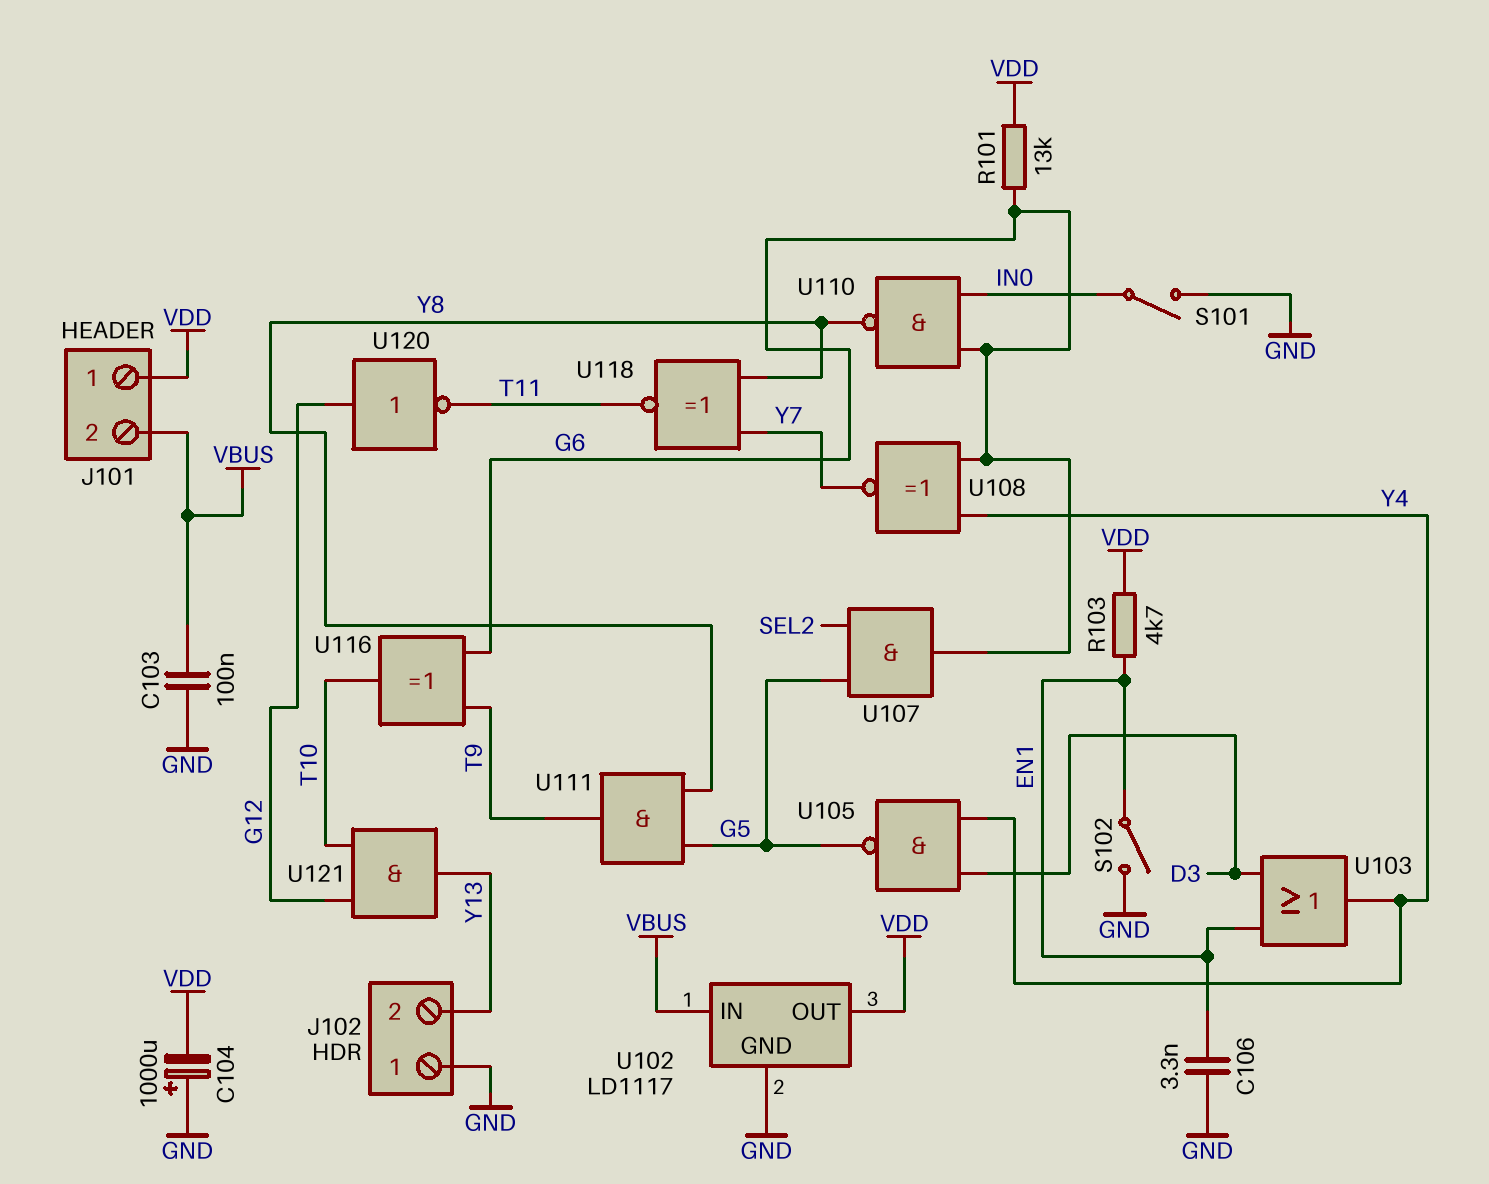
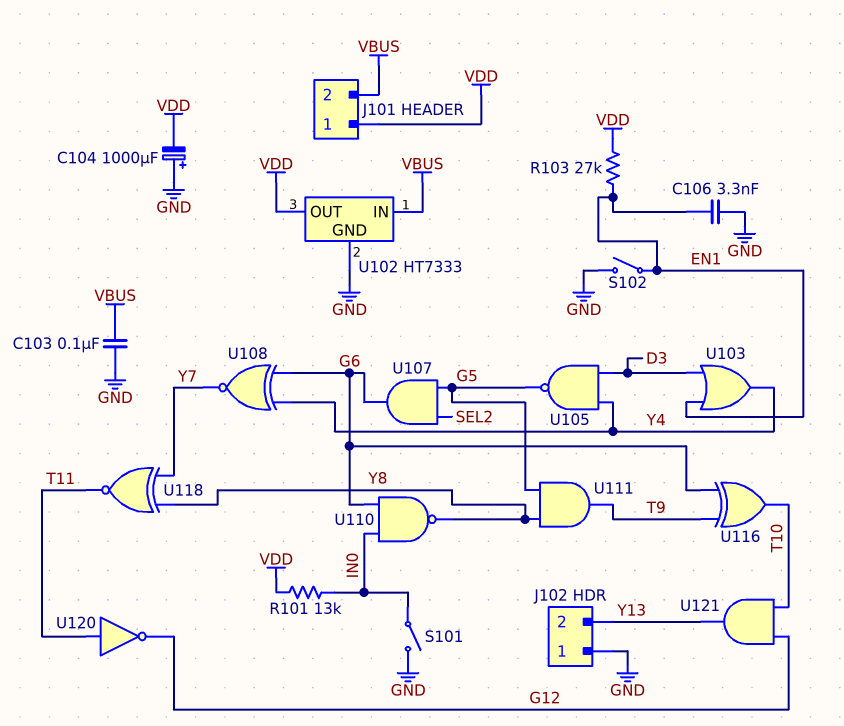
R101: 13k (G6, VDD) -> 13k (IN0, VDD)
R103: 4.7k (EN1, VDD) -> 27k (EN1, VDD)
U102: LD1117 -> HT7333
U120: NOT (in G12, out T11) -> NOT (in T11, out G12)

